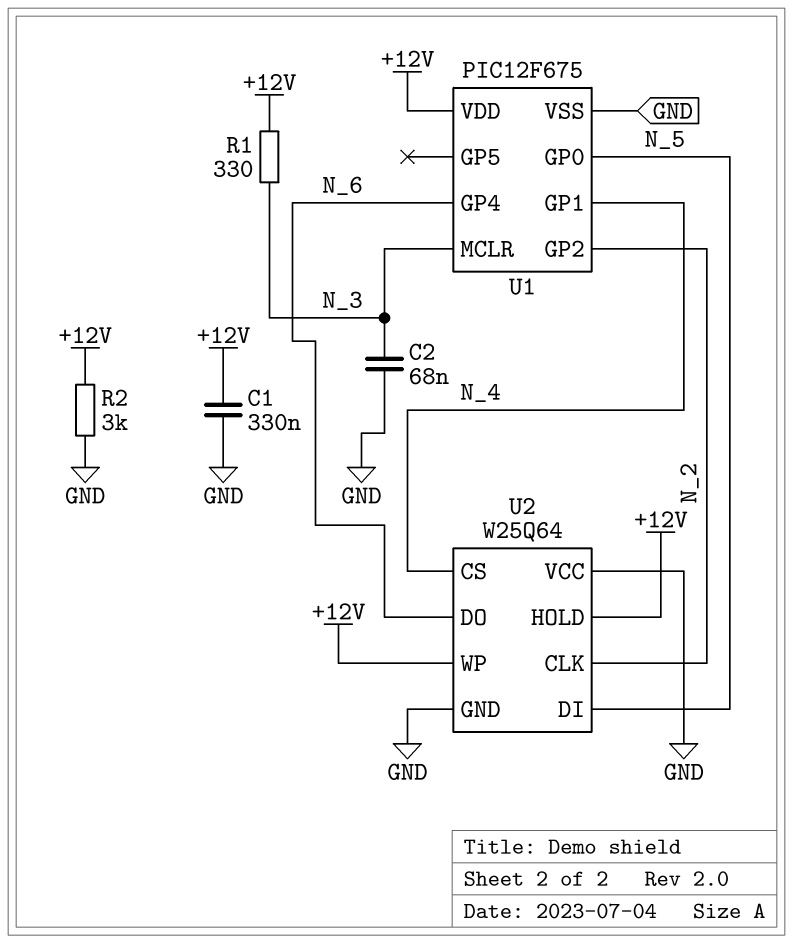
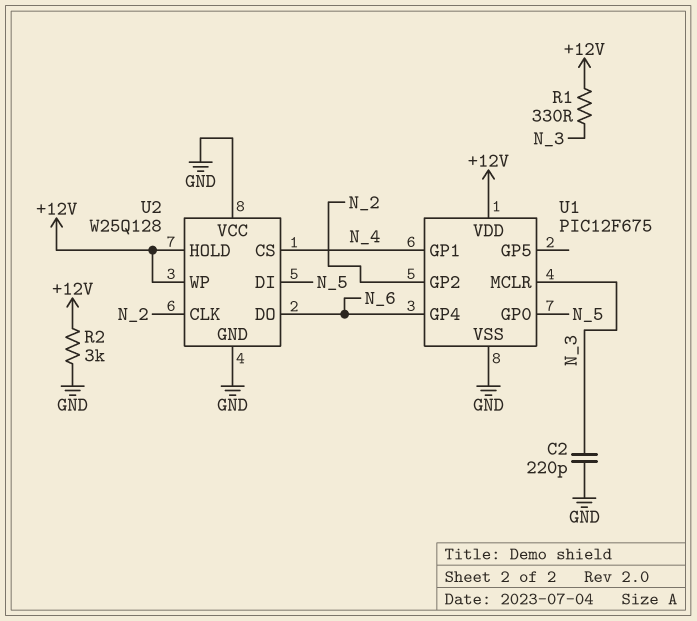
C1: 330nF (+12V, GND) -> none
C2: 68nF (GND, N_3) -> 220pF (GND, N_3)
U2: W25Q64 -> W25Q128

